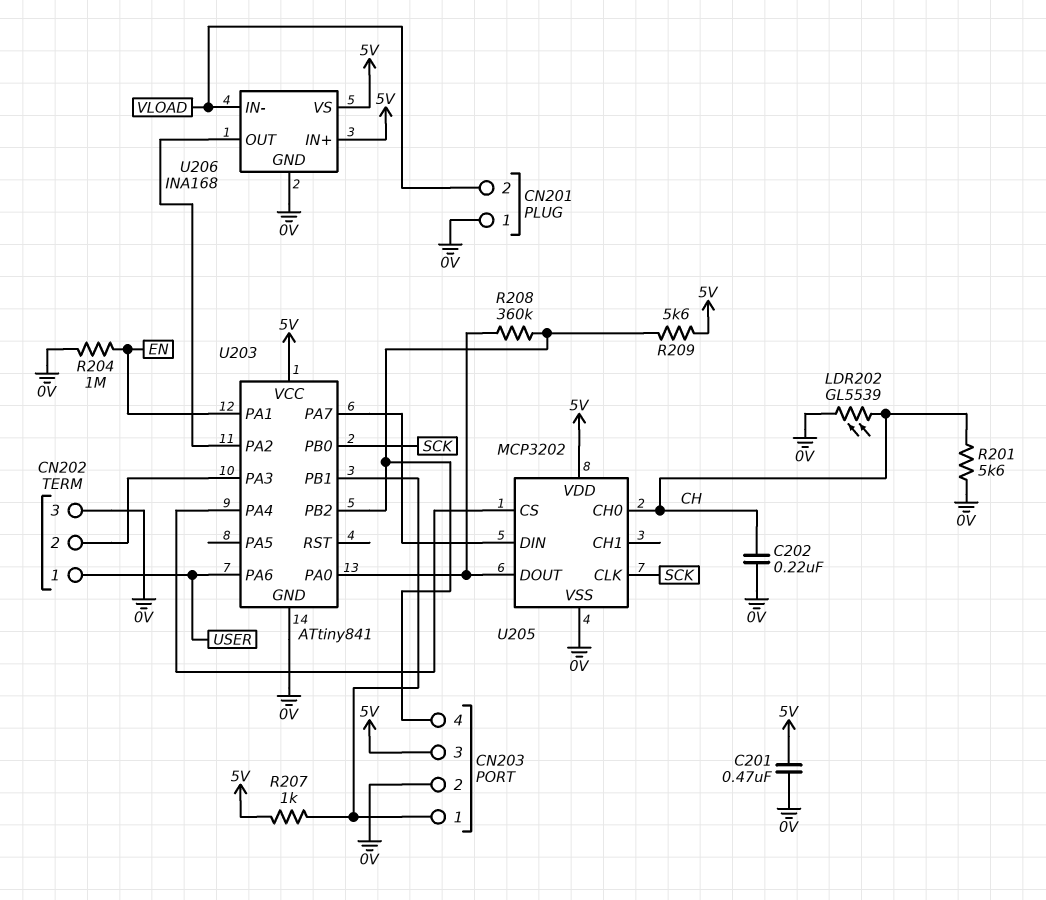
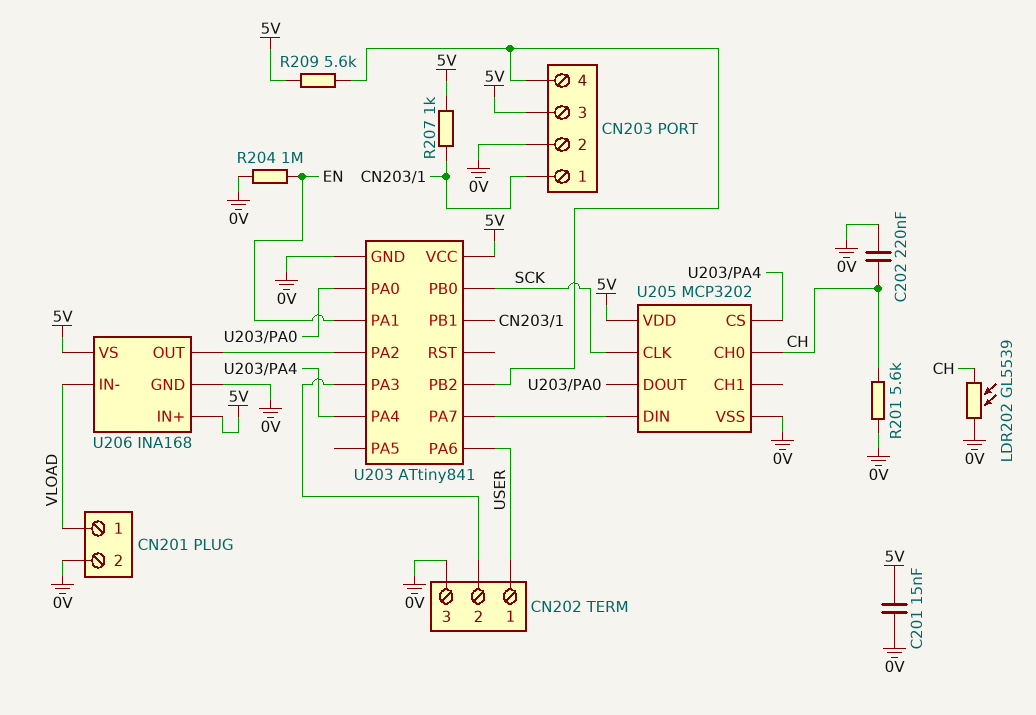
C201: 470nF (0V, 5V) -> 15nF (0V, 5V)
CN201 pin 1: 0V -> VLOAD
CN201 pin 2: VLOAD -> 0V
R208: 360k (CN203/4, U203/PA0) -> none

